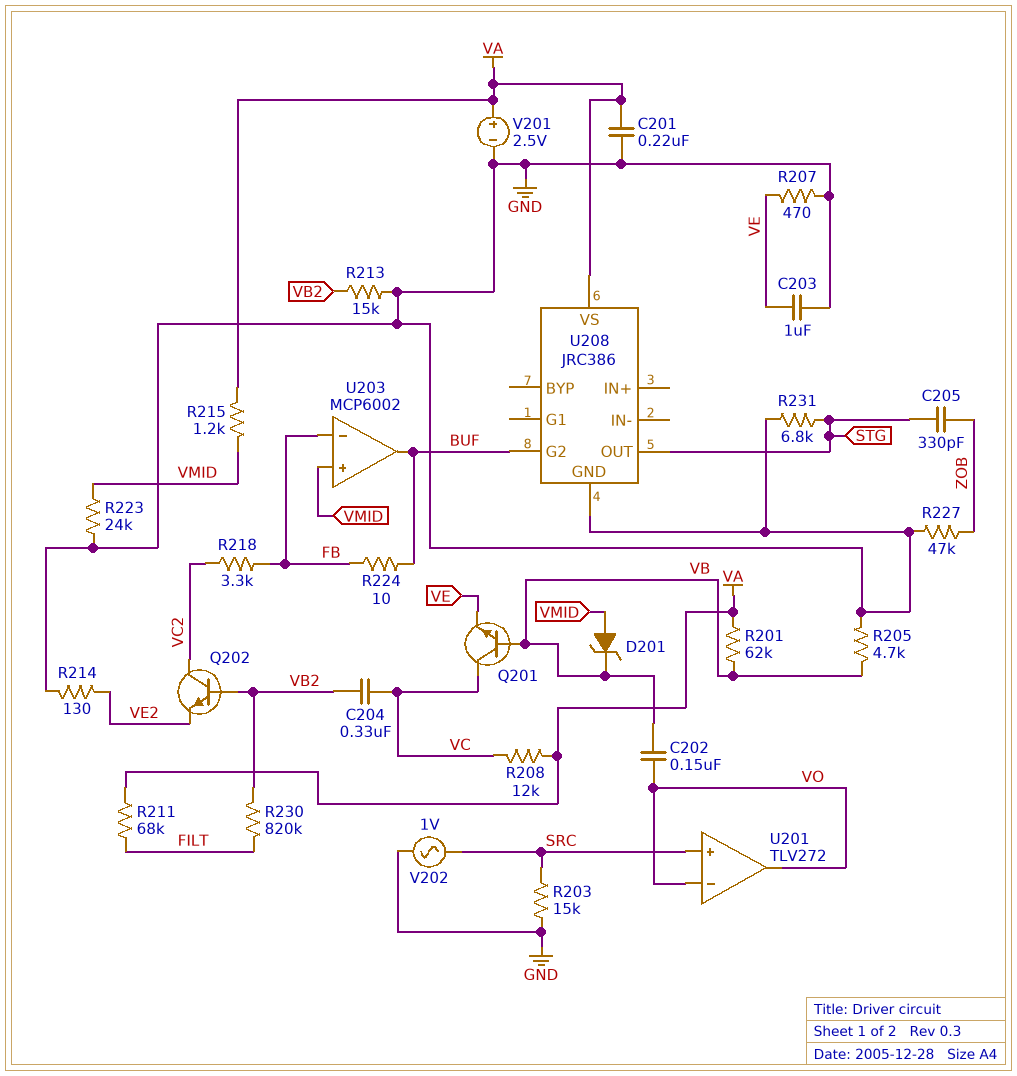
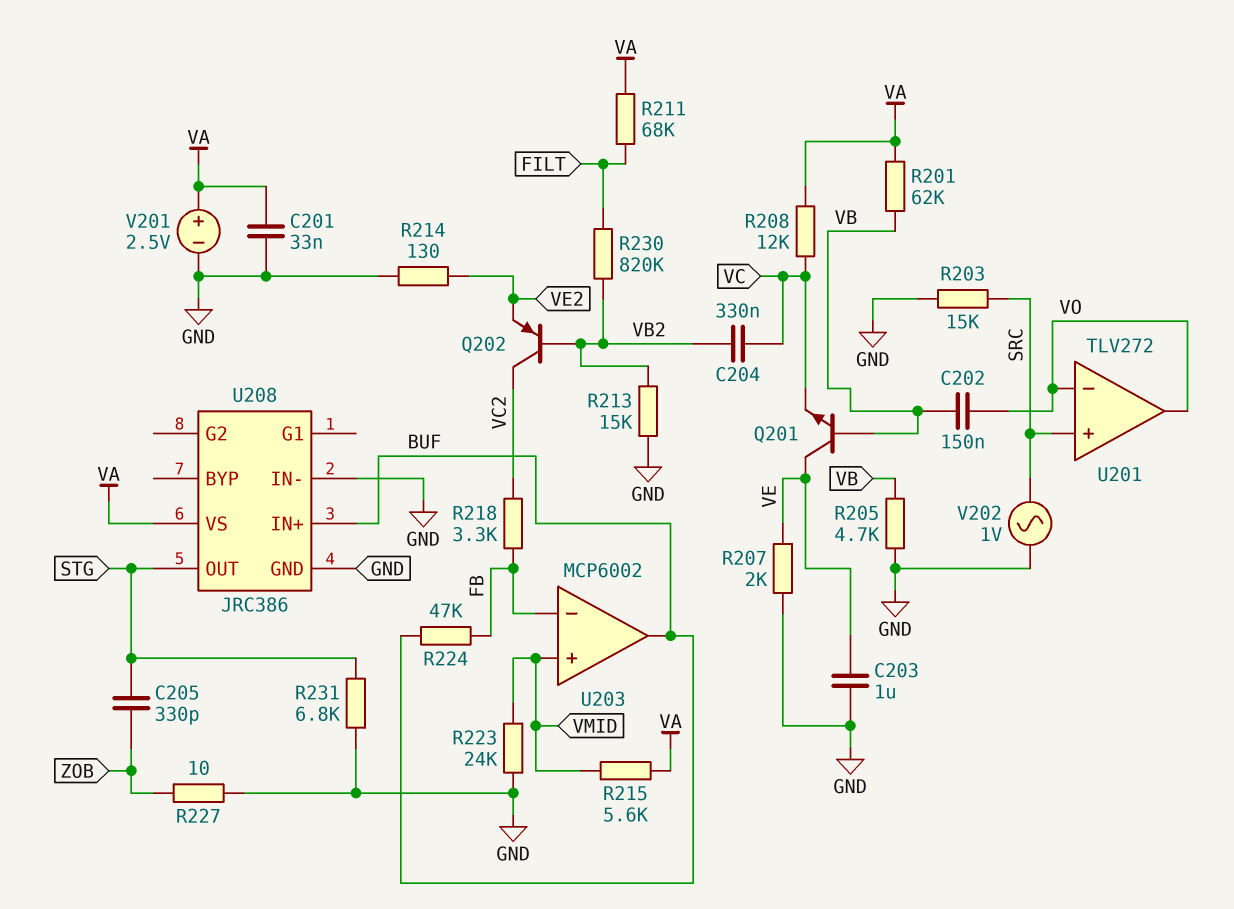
C201: 220nF (GND, VA) -> 33nF (GND, VA)
D201: zener (A VMID, K VB) -> none
Q201: NPN (B VB, C VC, E VE) -> NPN (B VB, C VE, E VC)
Q202: NPN (B VB2, C VC2, E VE2) -> PNP (B VB2, C VC2, E VE2)
R207: 470 (GND, VE) -> 2k (GND, VE)
R215: 1.2k (VA, VMID) -> 5.6k (VA, VMID)
R224: 10 (BUF, FB) -> 47k (BUF, FB)
R227: 47k (GND, ZOB) -> 10 (GND, ZOB)
U208 pin G2: BUF -> none
U208 pin IN+: none -> BUF
U208 pin IN-: none -> GND

